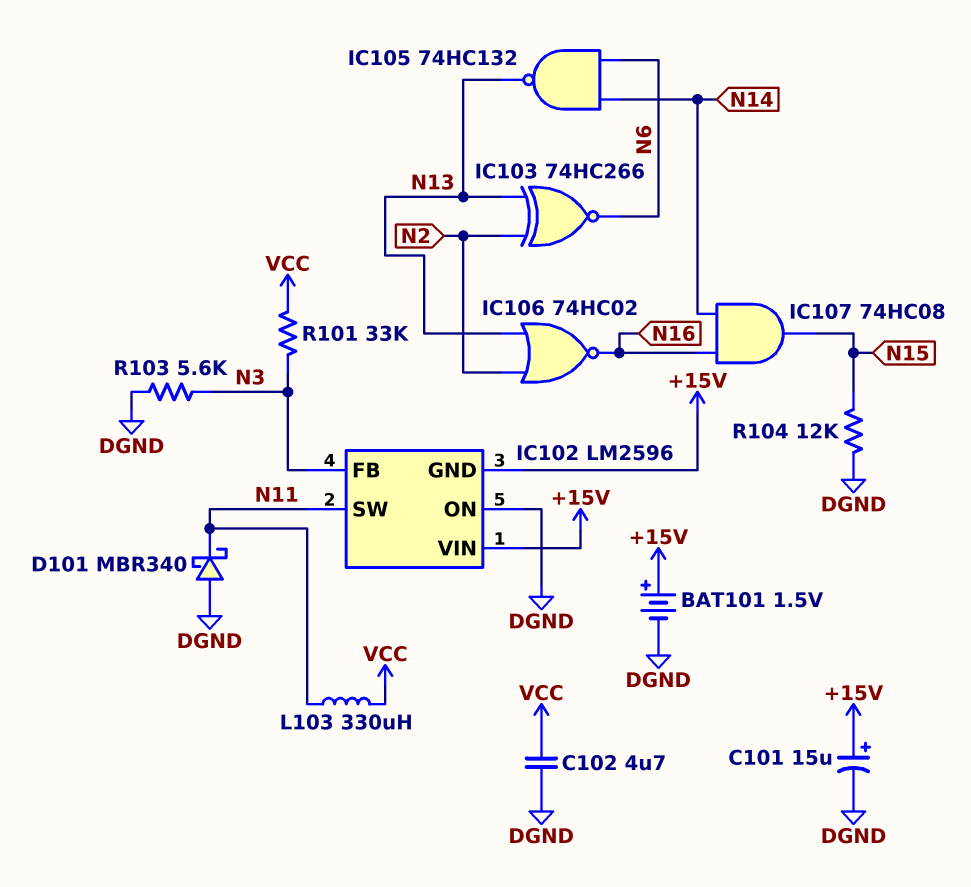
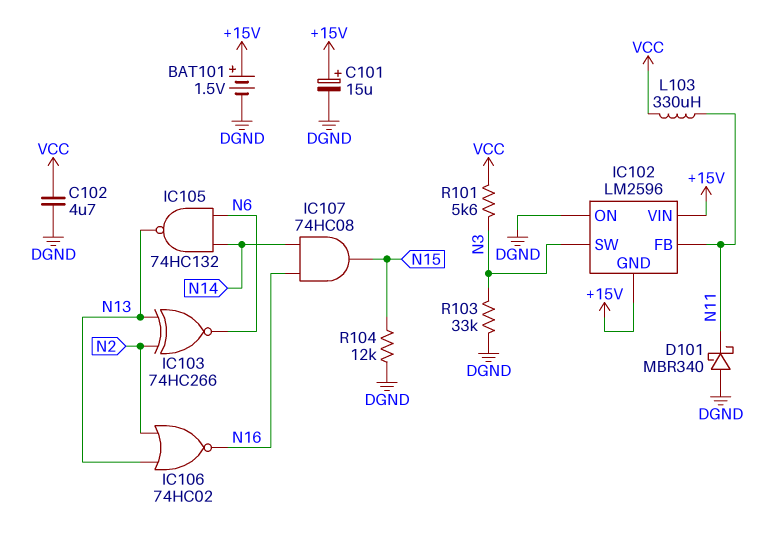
IC102 pin FB: N3 -> N11
IC102 pin SW: N11 -> N3
R101: 33k (N3, VCC) -> 5.6k (N3, VCC)
R103: 5.6k (DGND, N3) -> 33k (DGND, N3)

